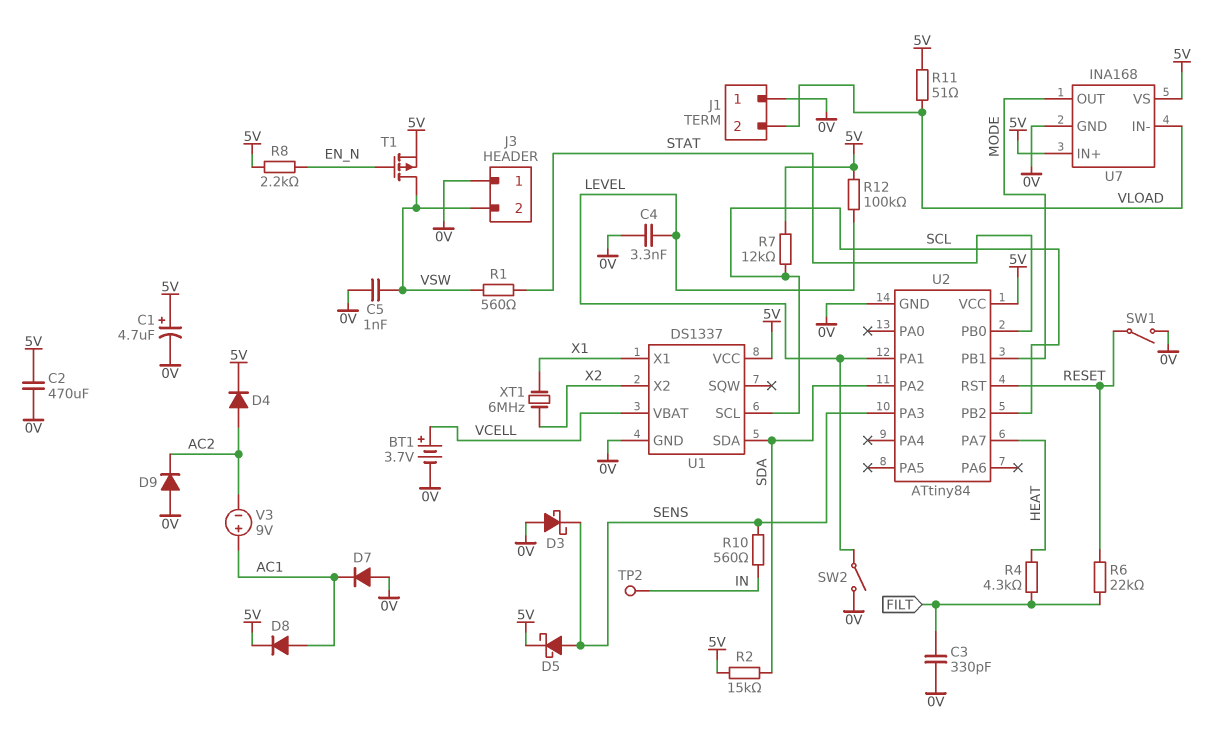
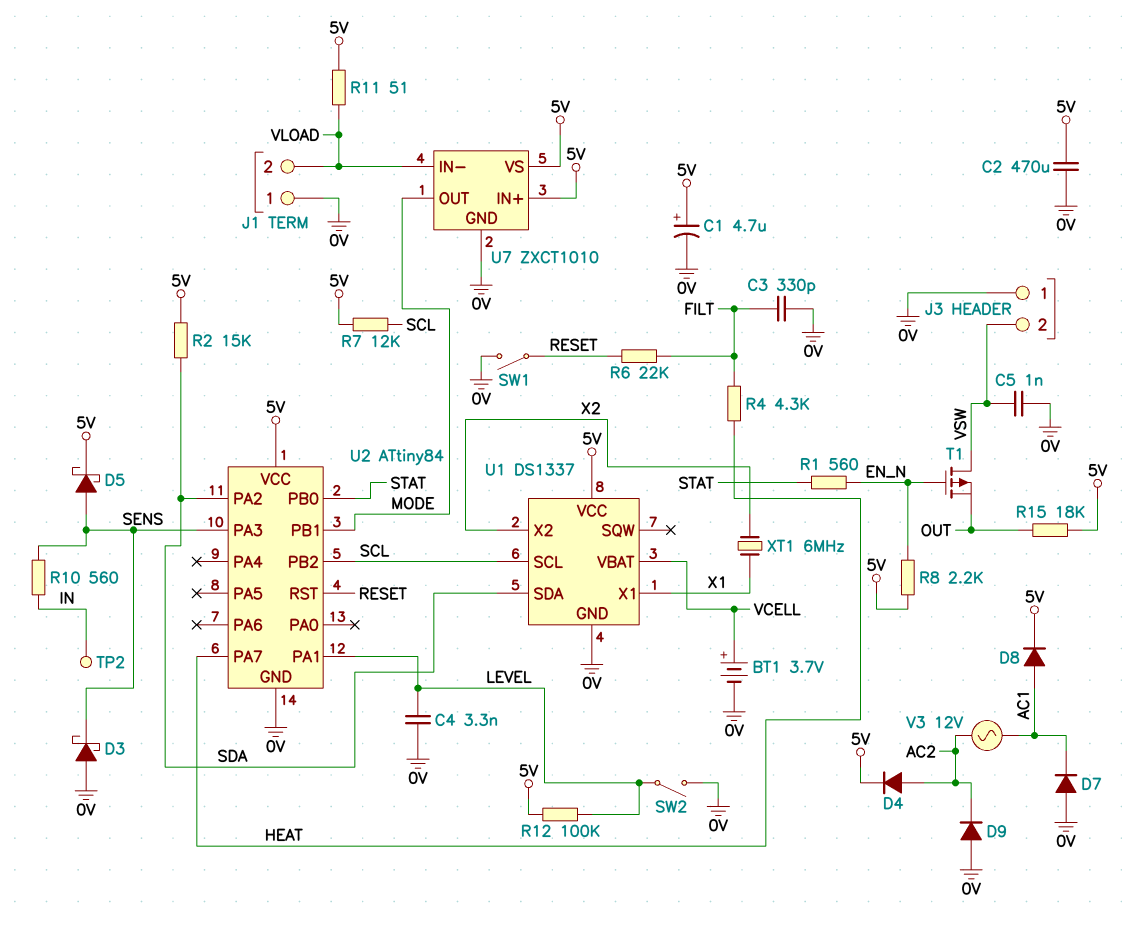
R1: 560 (STAT, VSW) -> 560 (EN_N, STAT)
R15: none -> 18k (5V, OUT)
T1: PMOS (G EN_N, D VSW, S 5V) -> PMOS (G EN_N, D VSW, S OUT)
U7: INA168 -> ZXCT1010
V3: 9V (plus AC1, minus AC2) -> AC 12V (AC1, AC2)

